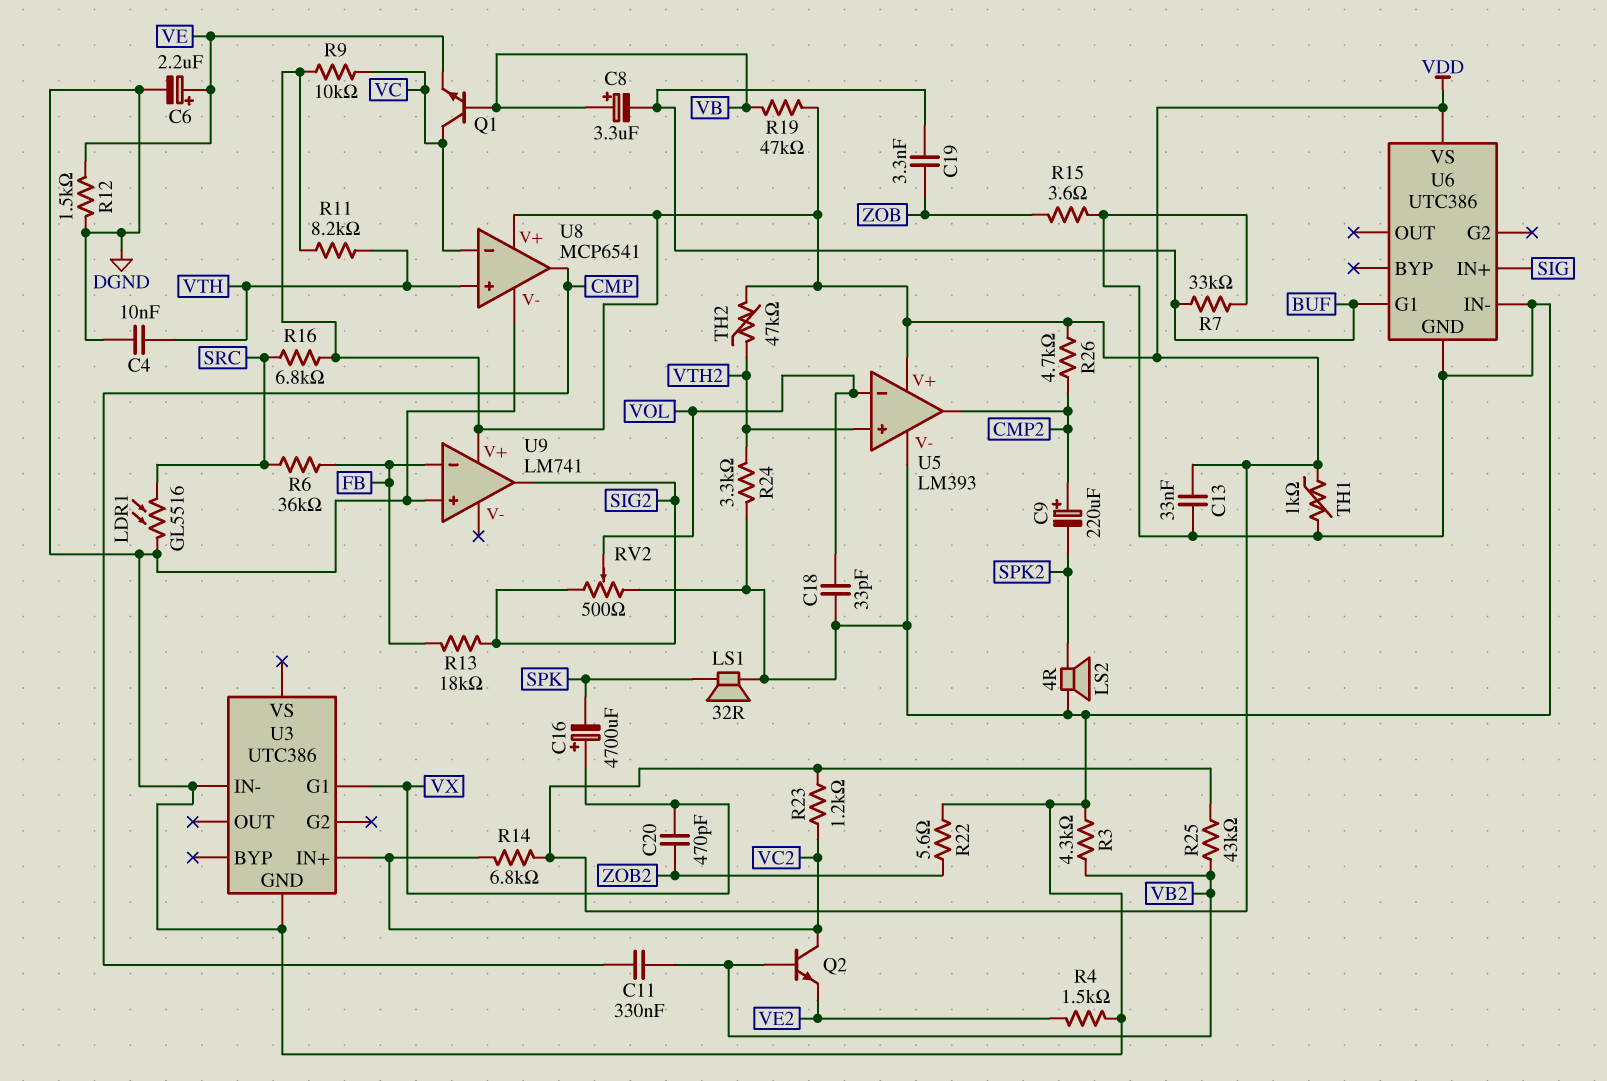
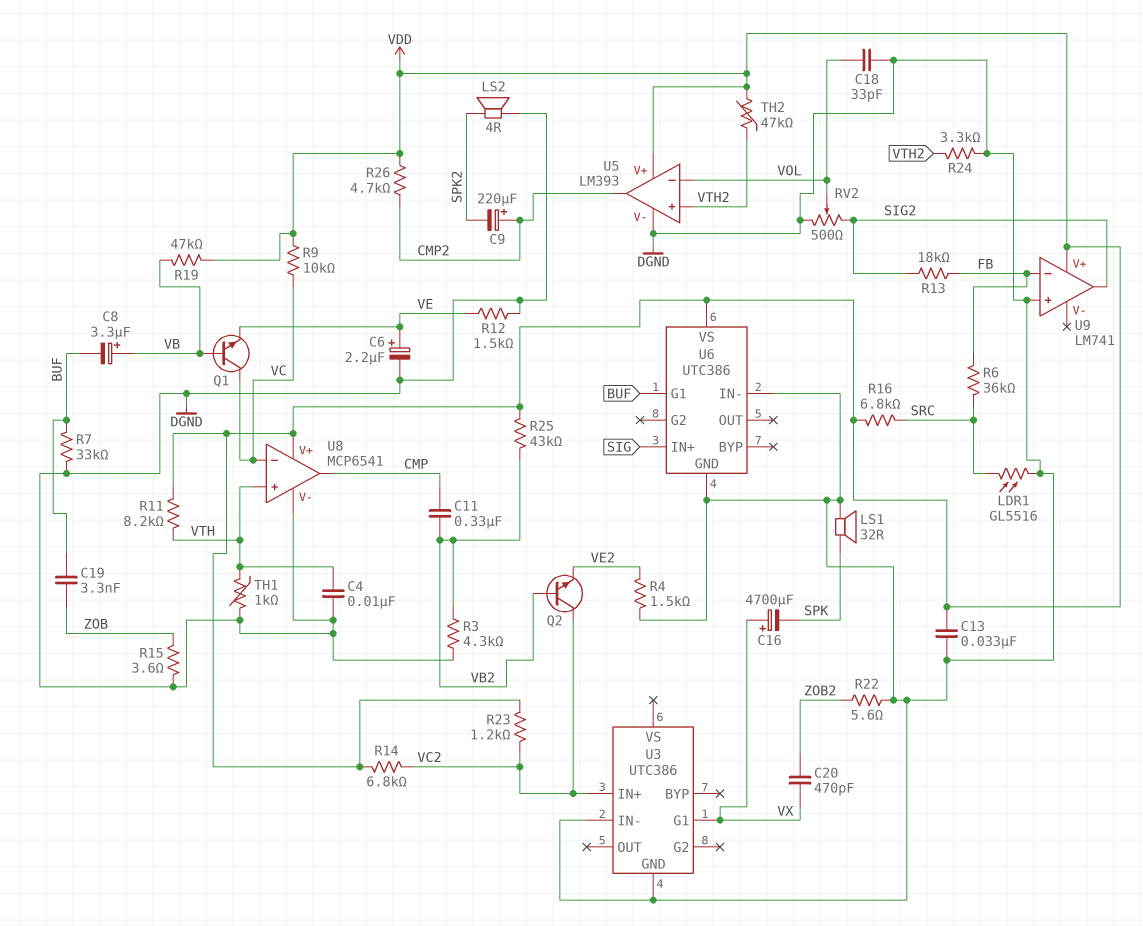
TH1: 1k (DGND, VDD) -> 1k (DGND, VTH)

